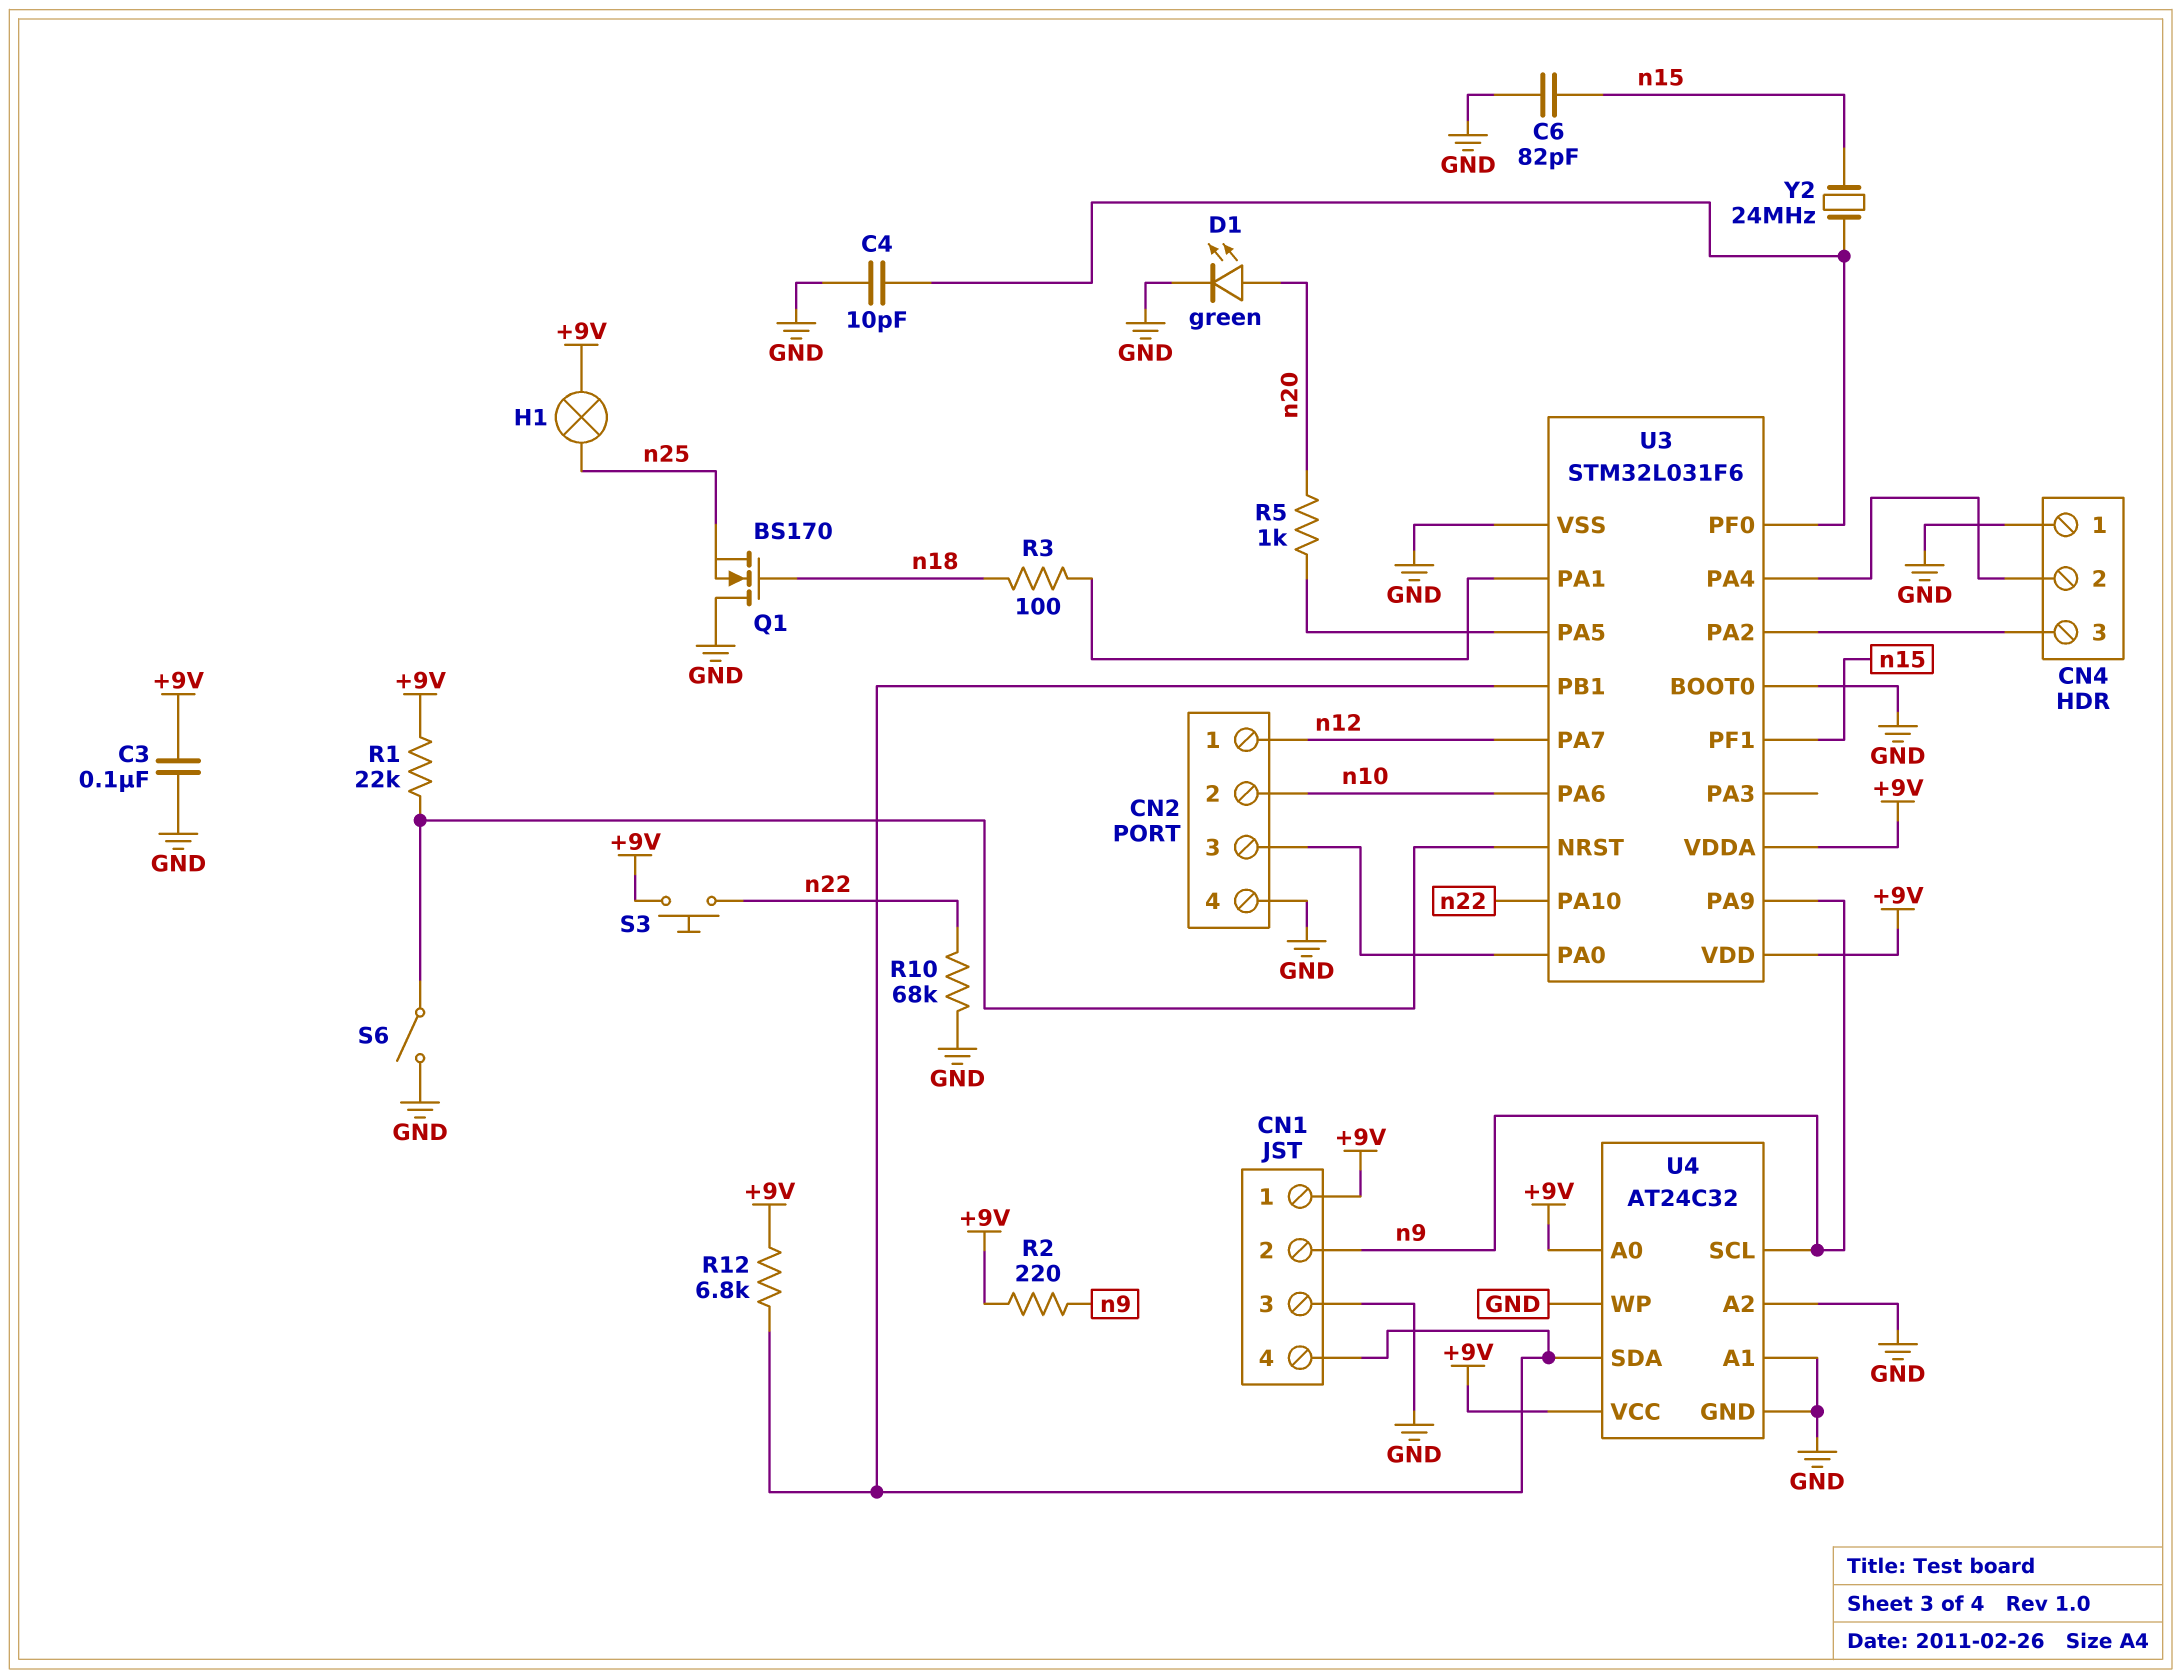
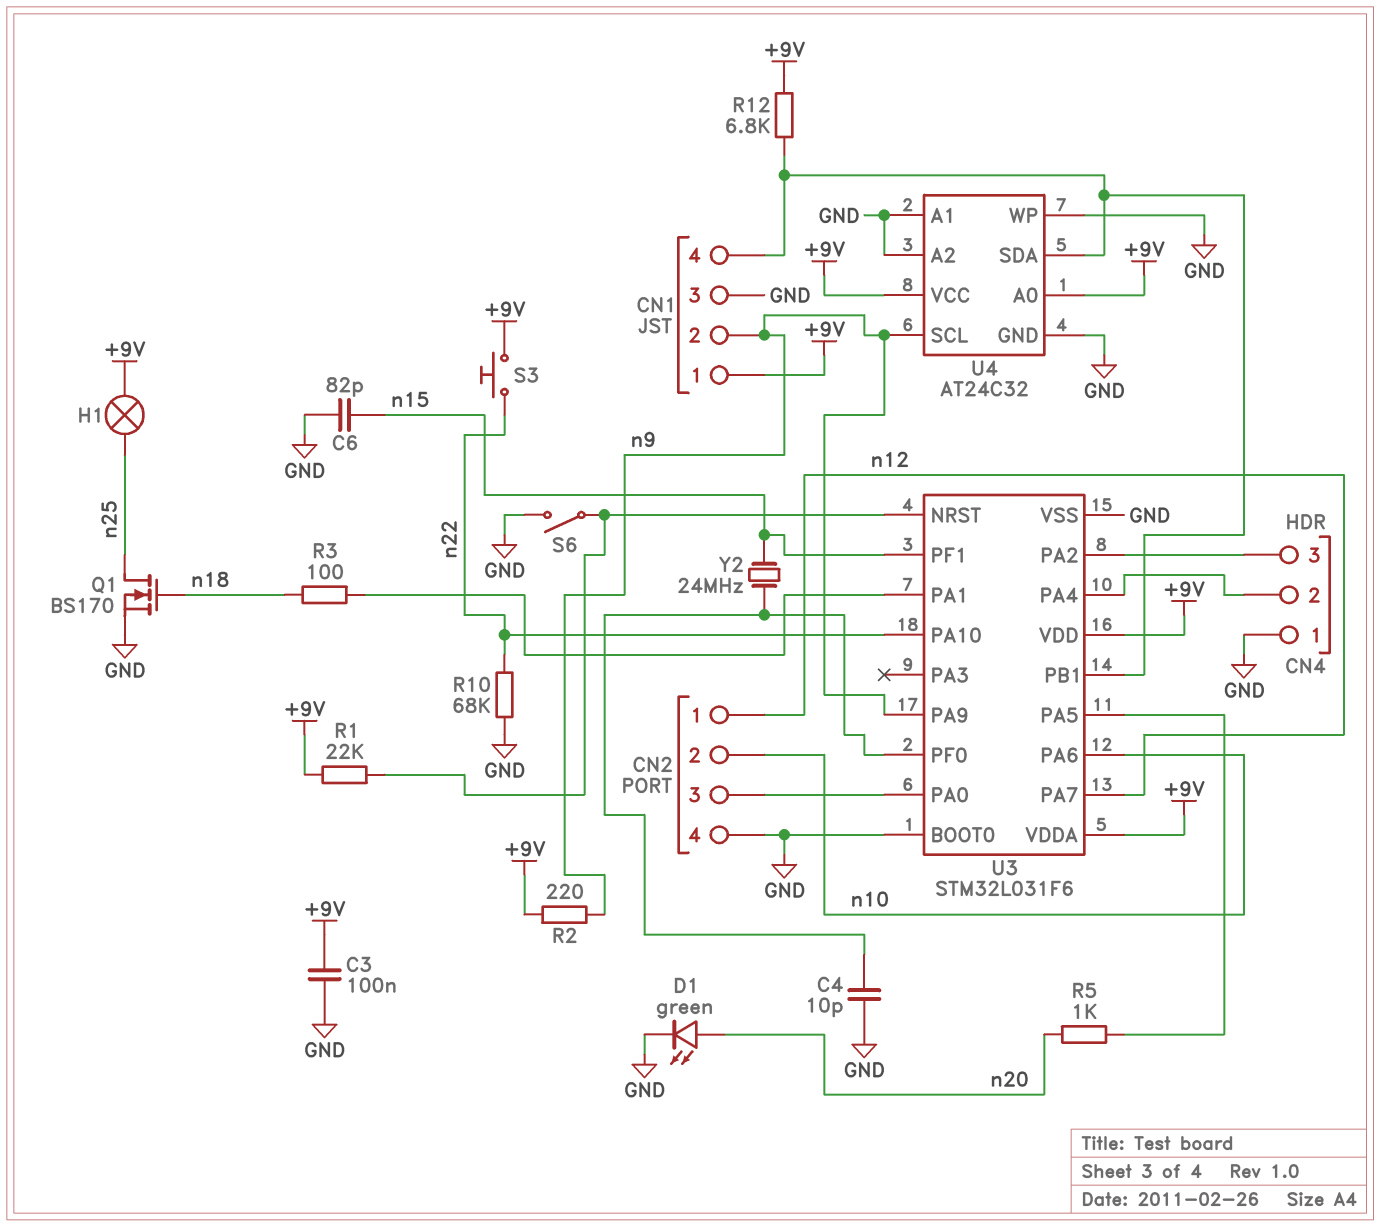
Q1: NMOS BS170 (G n18, D GND, S n25) -> NMOS BS170 (G n18, D n25, S GND)

